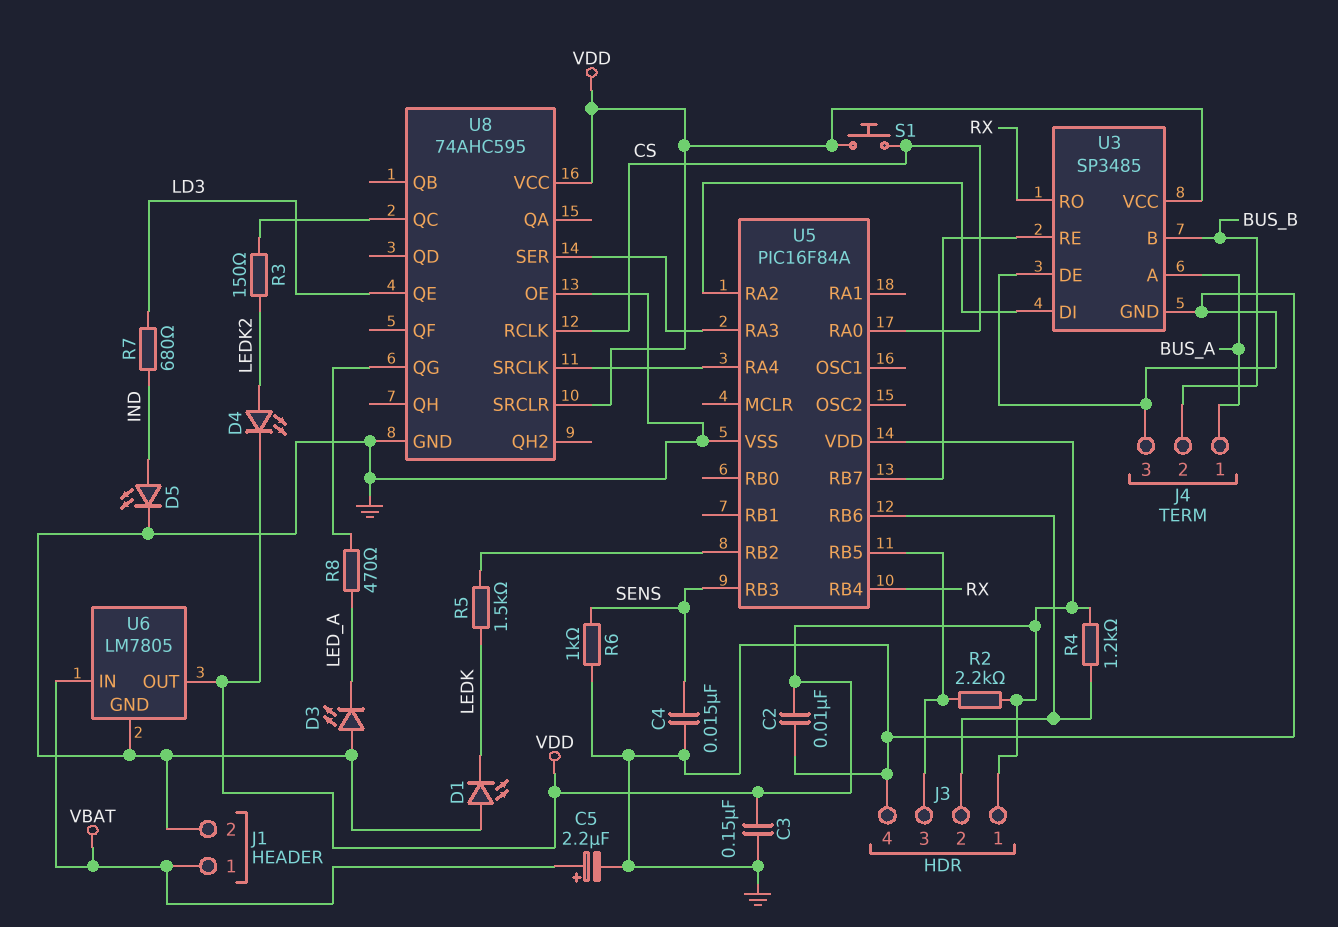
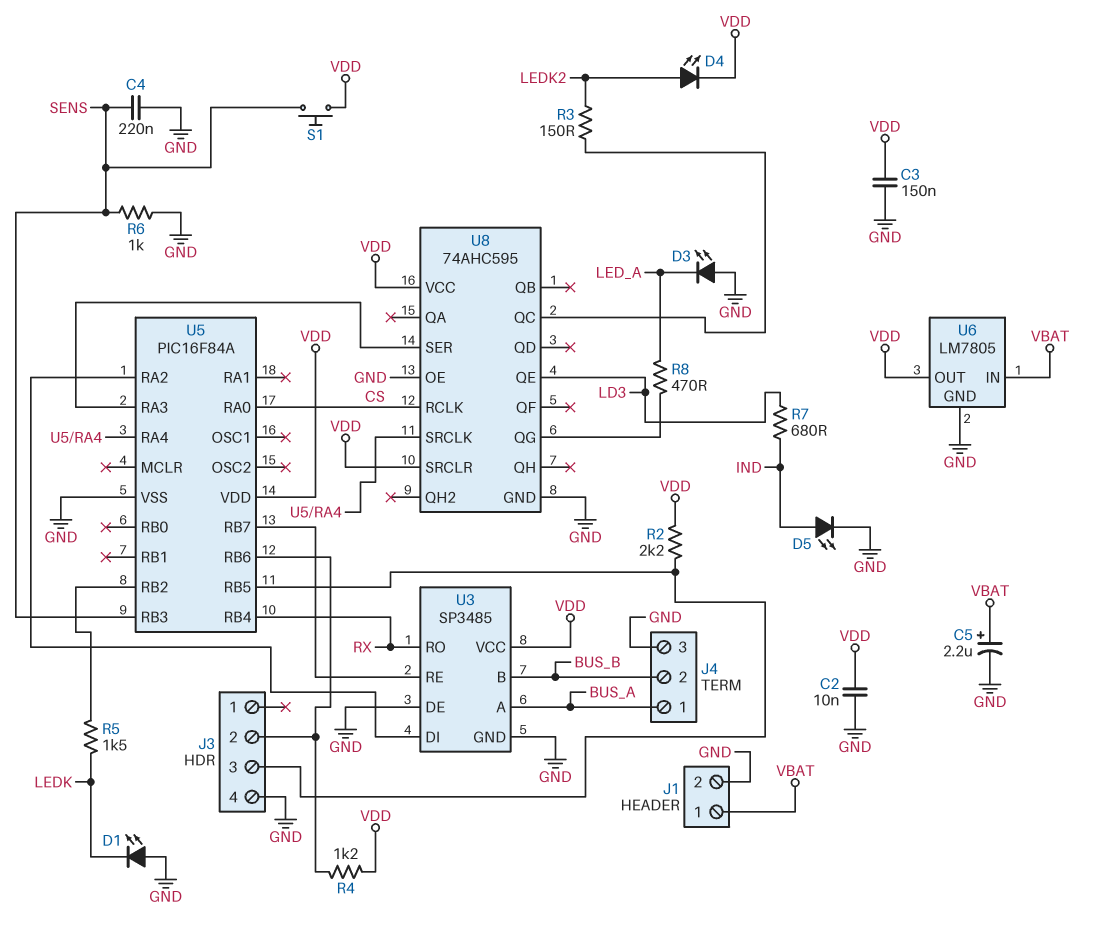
C4: 15nF (GND, SENS) -> 220nF (GND, SENS)
J3 pin 1: VDD -> none
S1: button (CS, VDD) -> button (SENS, VDD)

